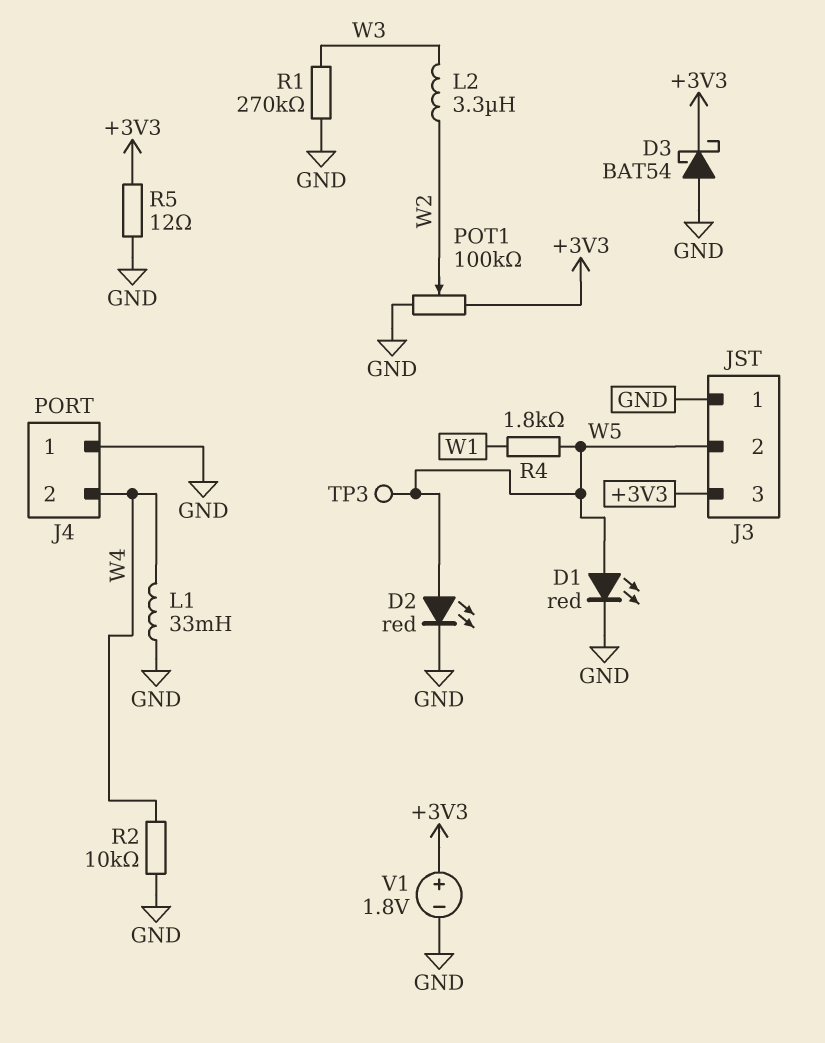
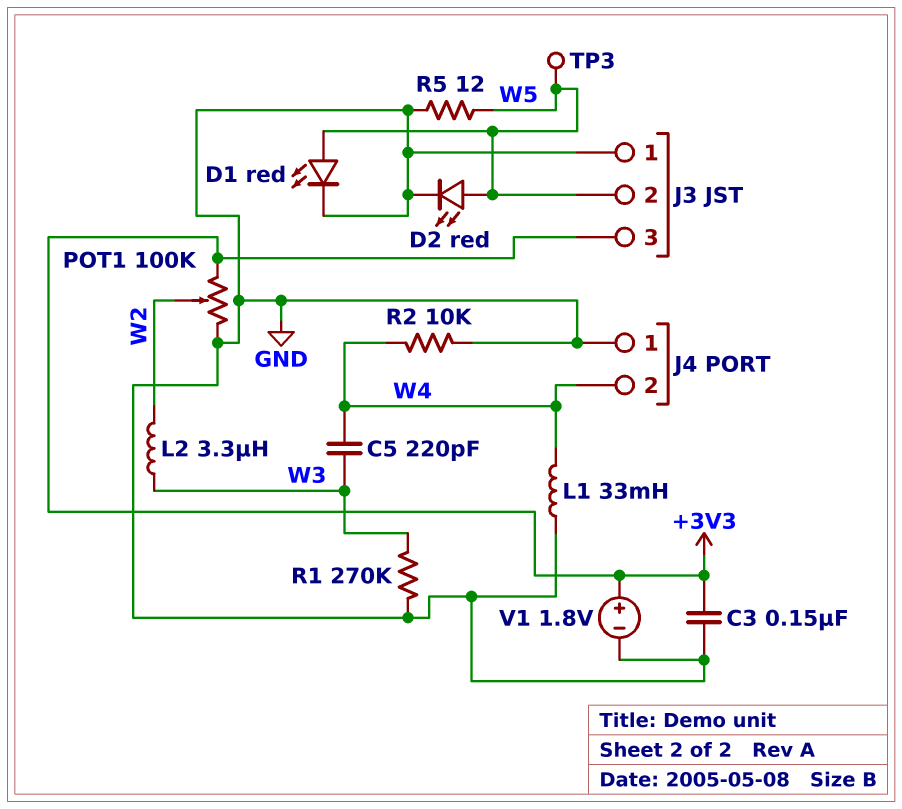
C3: none -> 150nF (+3V3, GND)
C5: none -> 220pF (W3, W4)
D3: schottky BAT54 (A GND, K +3V3) -> none
R4: 1.8k (W1, W5) -> none
R5: 12 (+3V3, GND) -> 12 (GND, W5)

